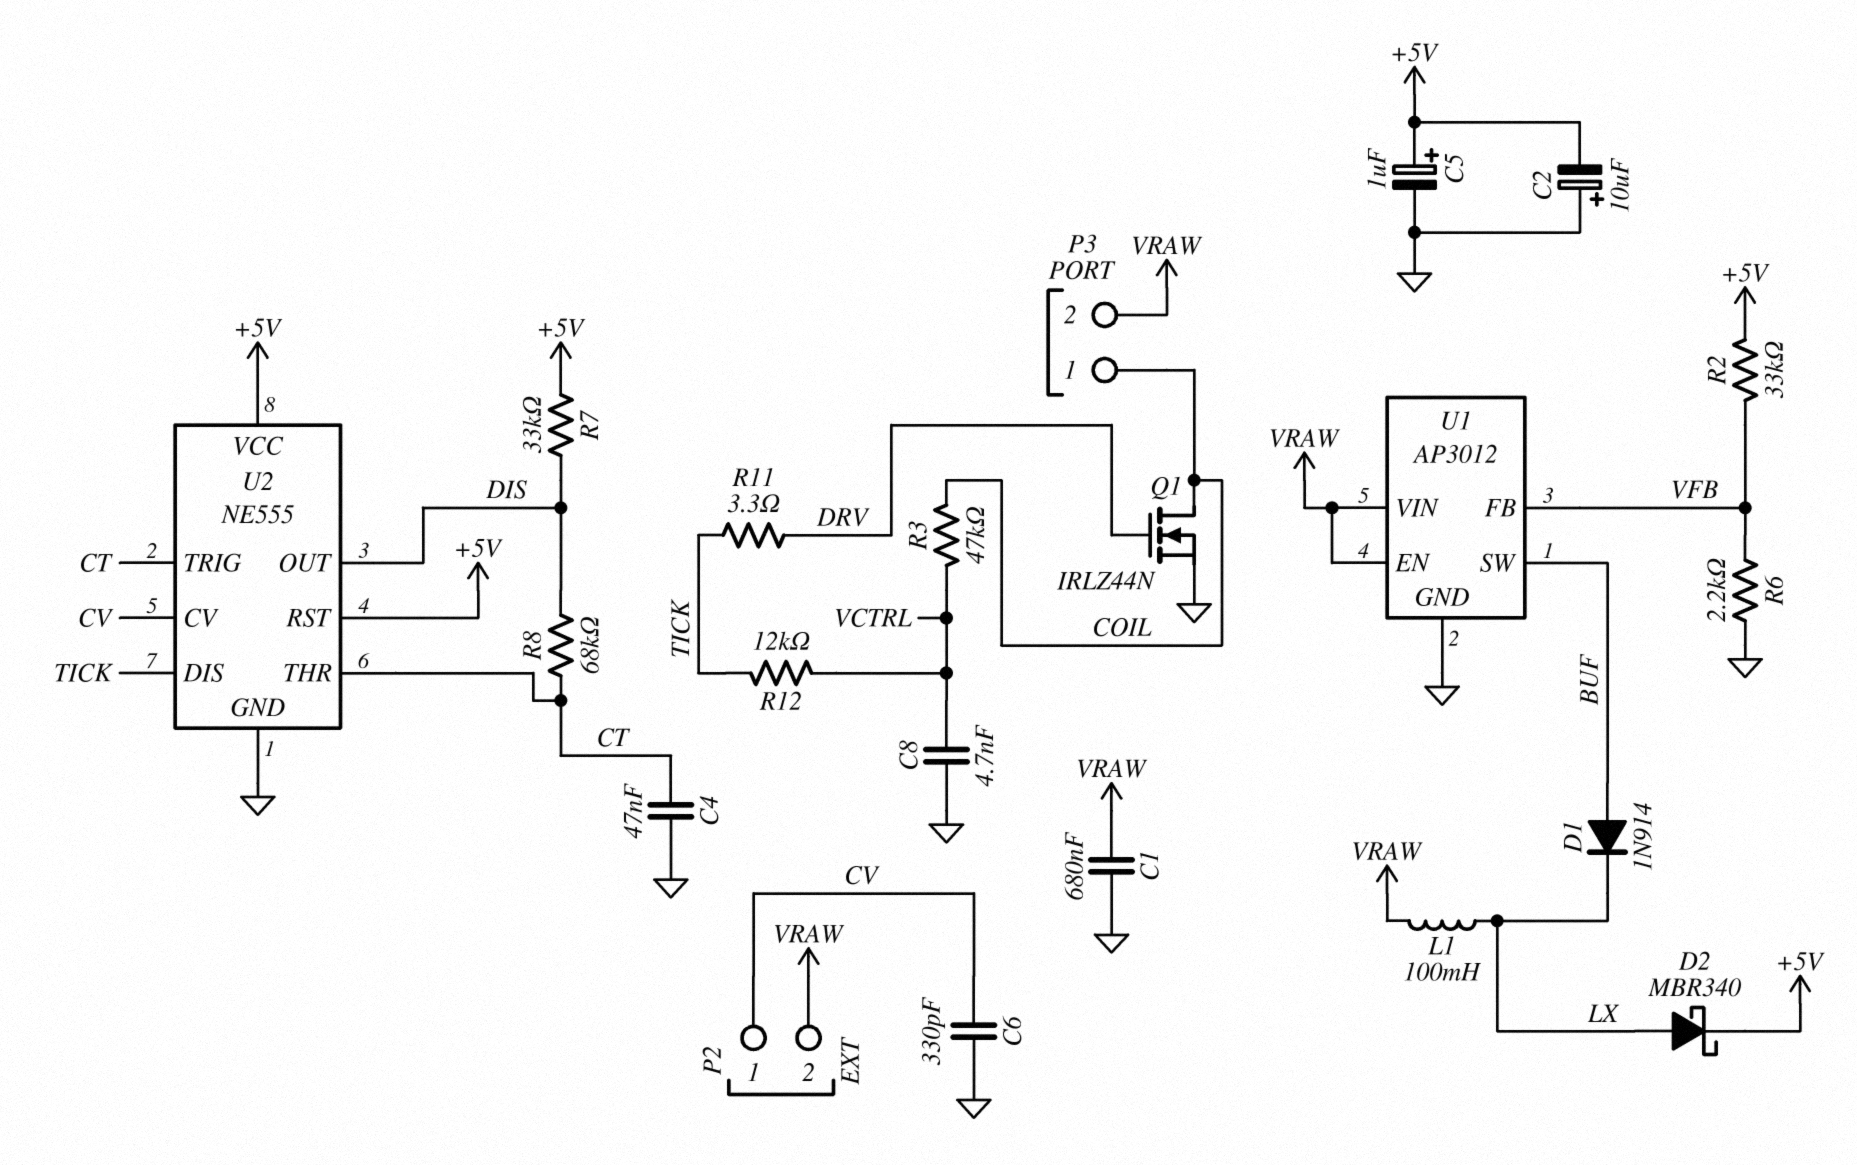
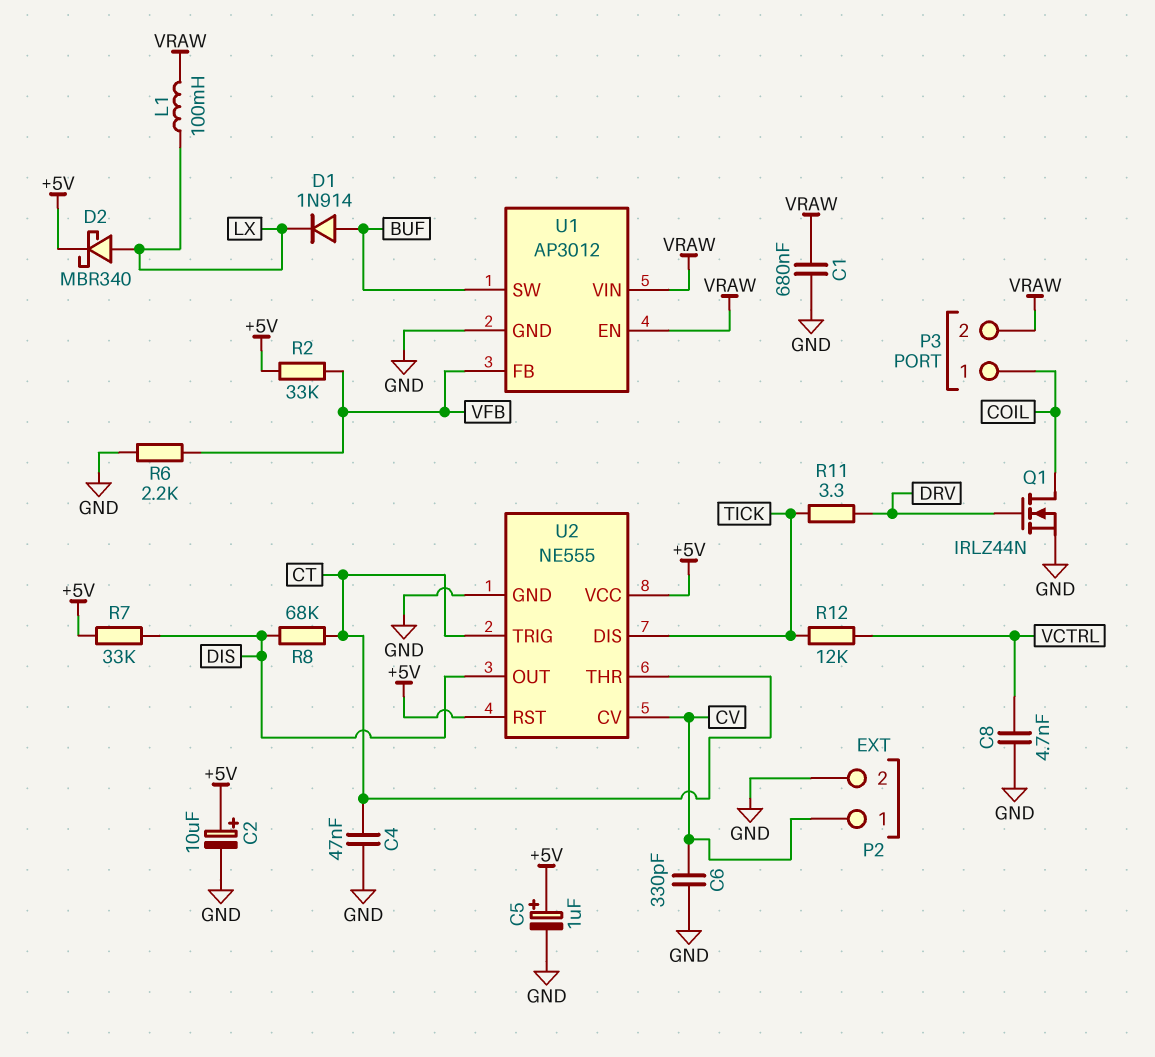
C2: 10uF (plus GND, minus +5V) -> 10uF (plus +5V, minus GND)
P2 pin 2: VRAW -> GND
R3: 47k (COIL, VCTRL) -> none

